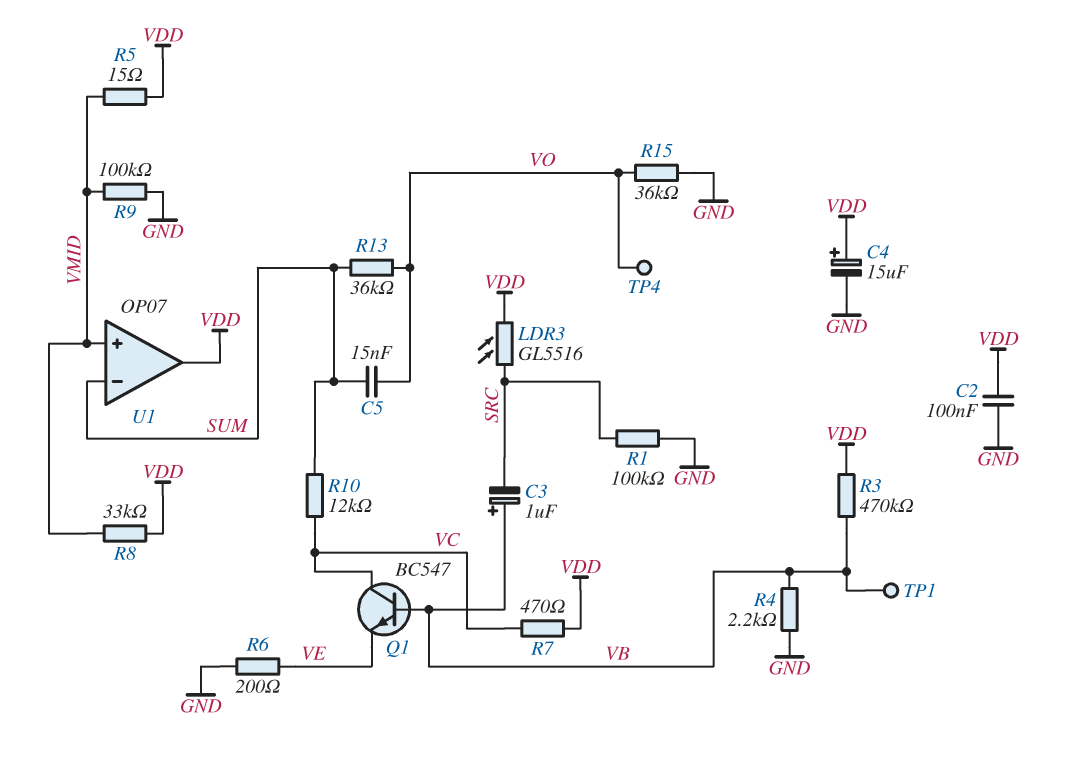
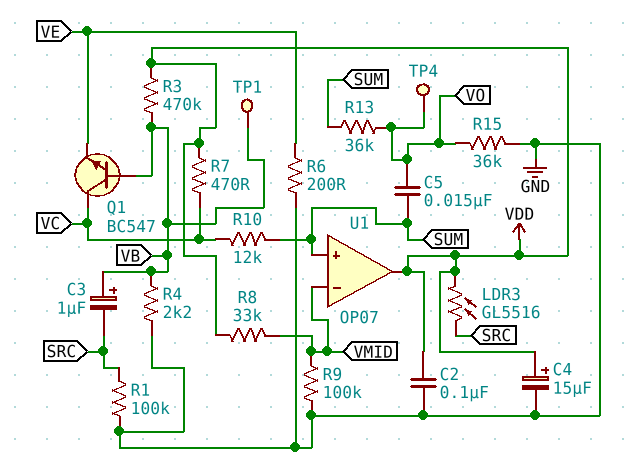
R5: 15 (VDD, VMID) -> none
U1 pin in+: VMID -> SUM
U1 pin in-: SUM -> VMID

